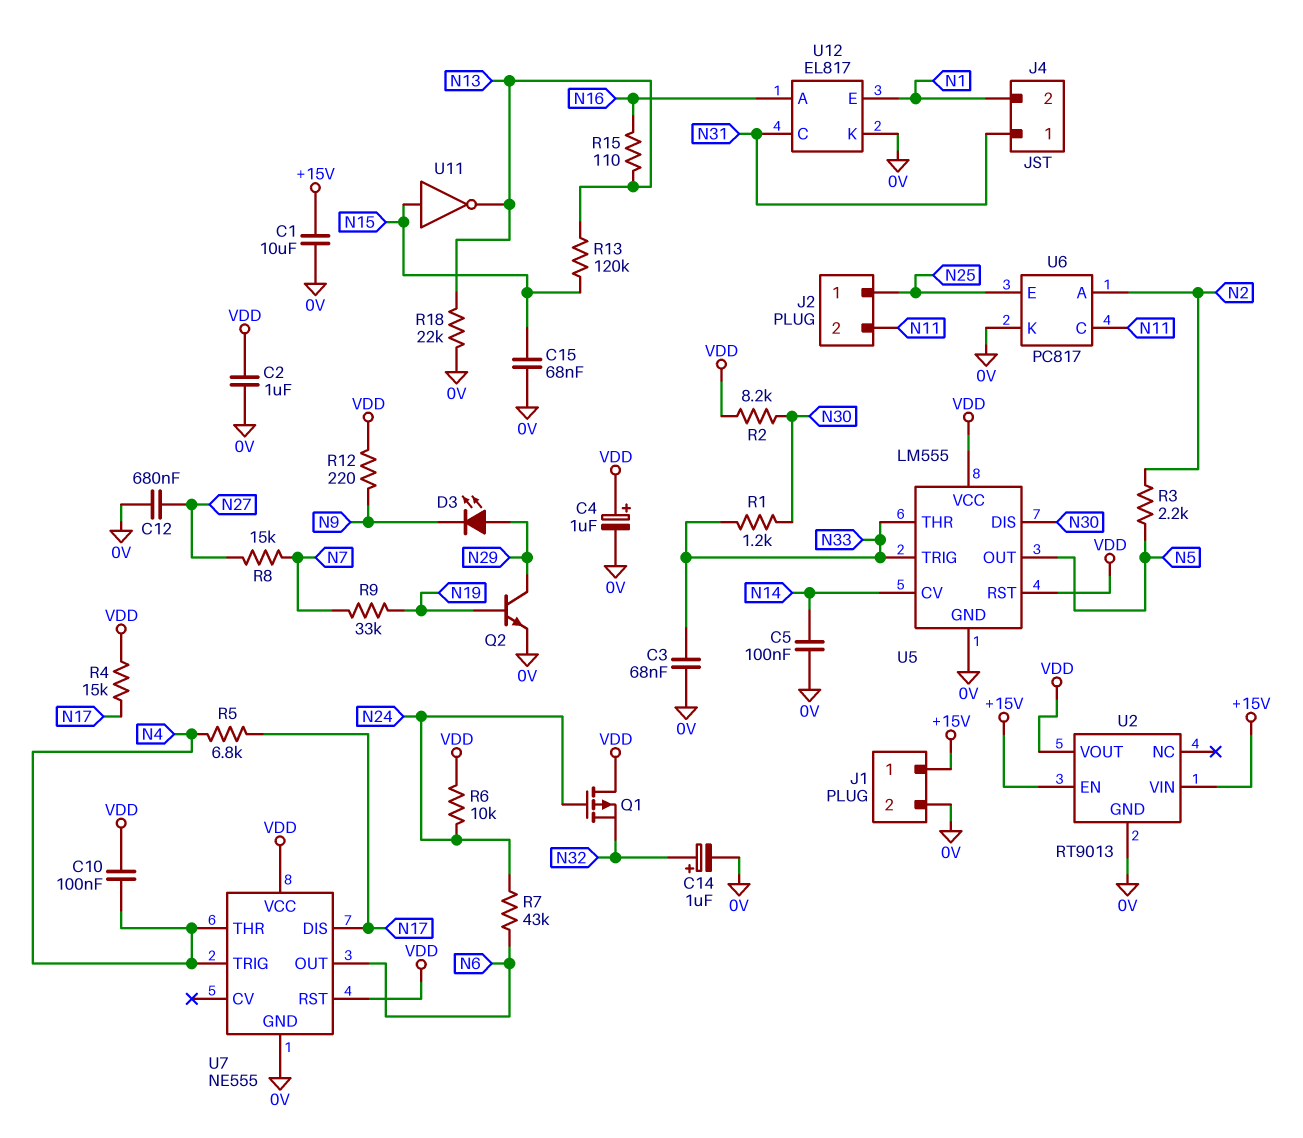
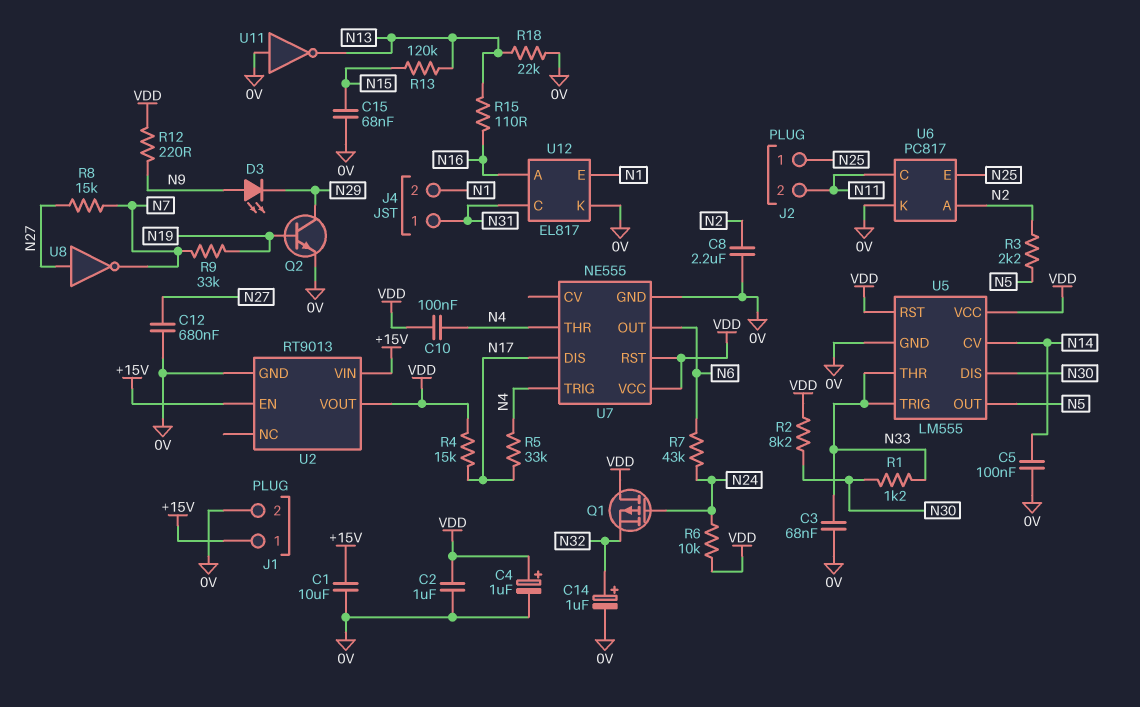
C8: none -> 2.2uF (0V, N2)
D3: LED (A N29, K N9) -> LED (A N9, K N29)
R5: 6.8k (N4, N17) -> 33k (N4, N17)
U8: none -> NOT (in N27, out N7)
U11: NOT (in N15, out N13) -> NOT (in 0V, out N13)

